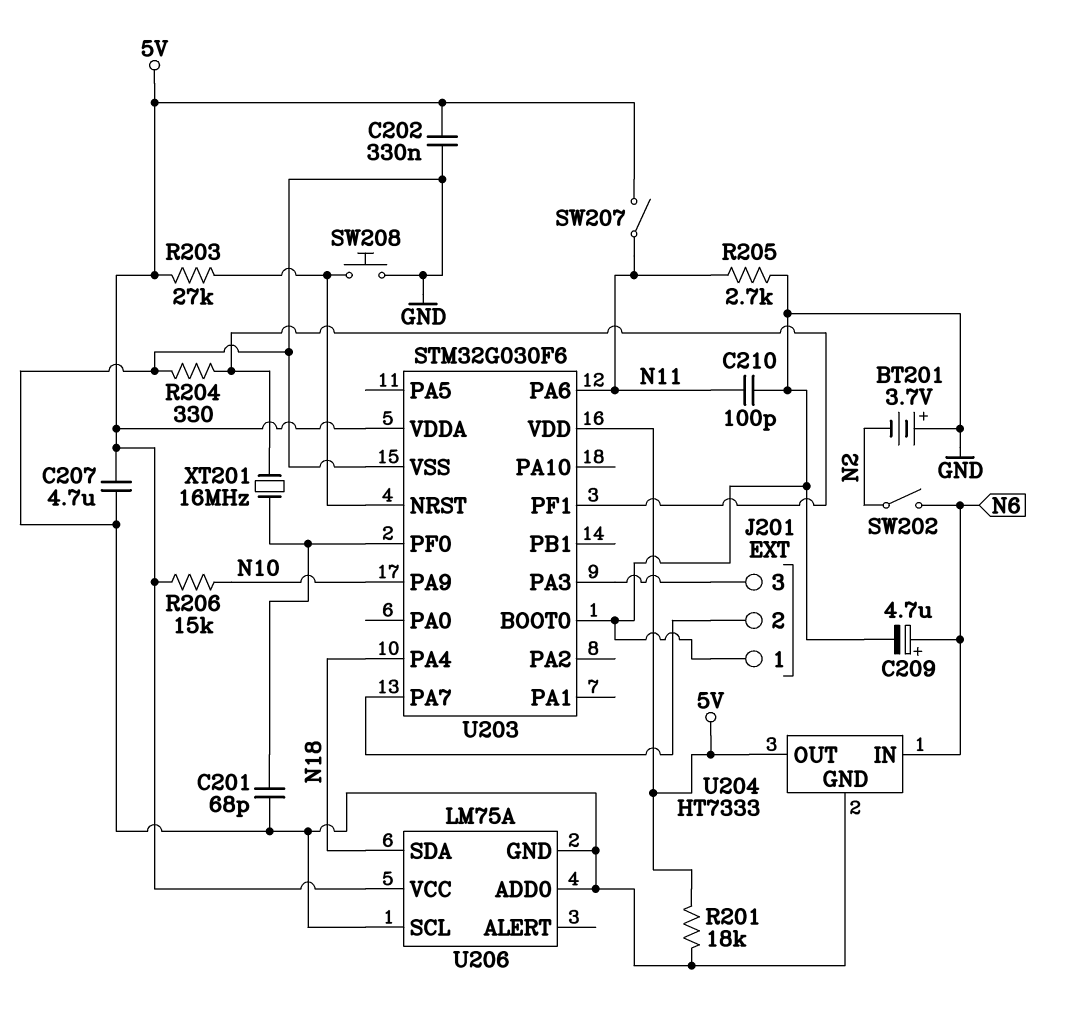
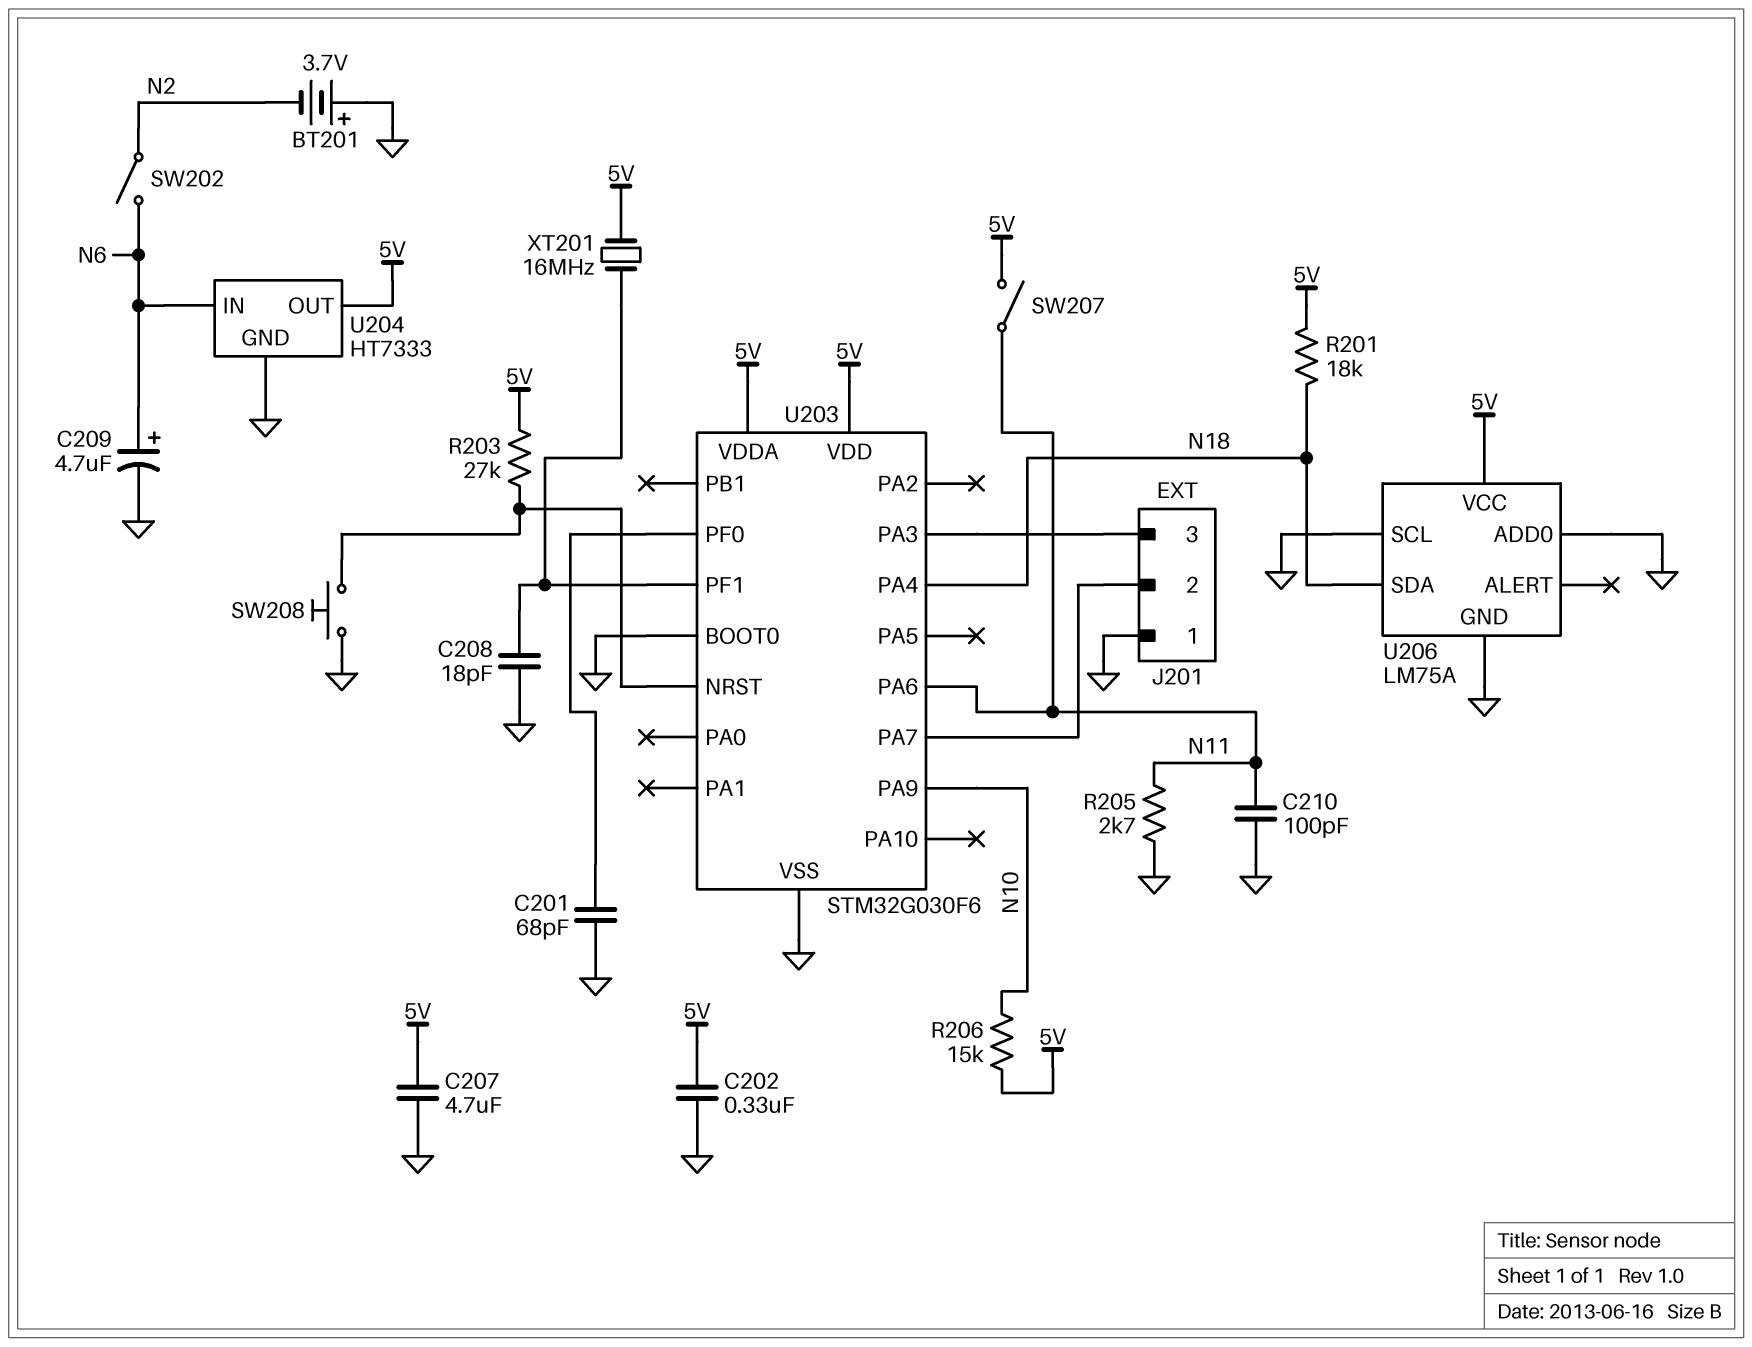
C208: none -> 18pF (GND, U203/PF1)
R201: 18k (5V, GND) -> 18k (5V, N18)
R204: 330 (GND, U203/PF1) -> none
XT201: 16MHz (U203/PF0, U203/PF1) -> 16MHz (5V, U203/PF1)

